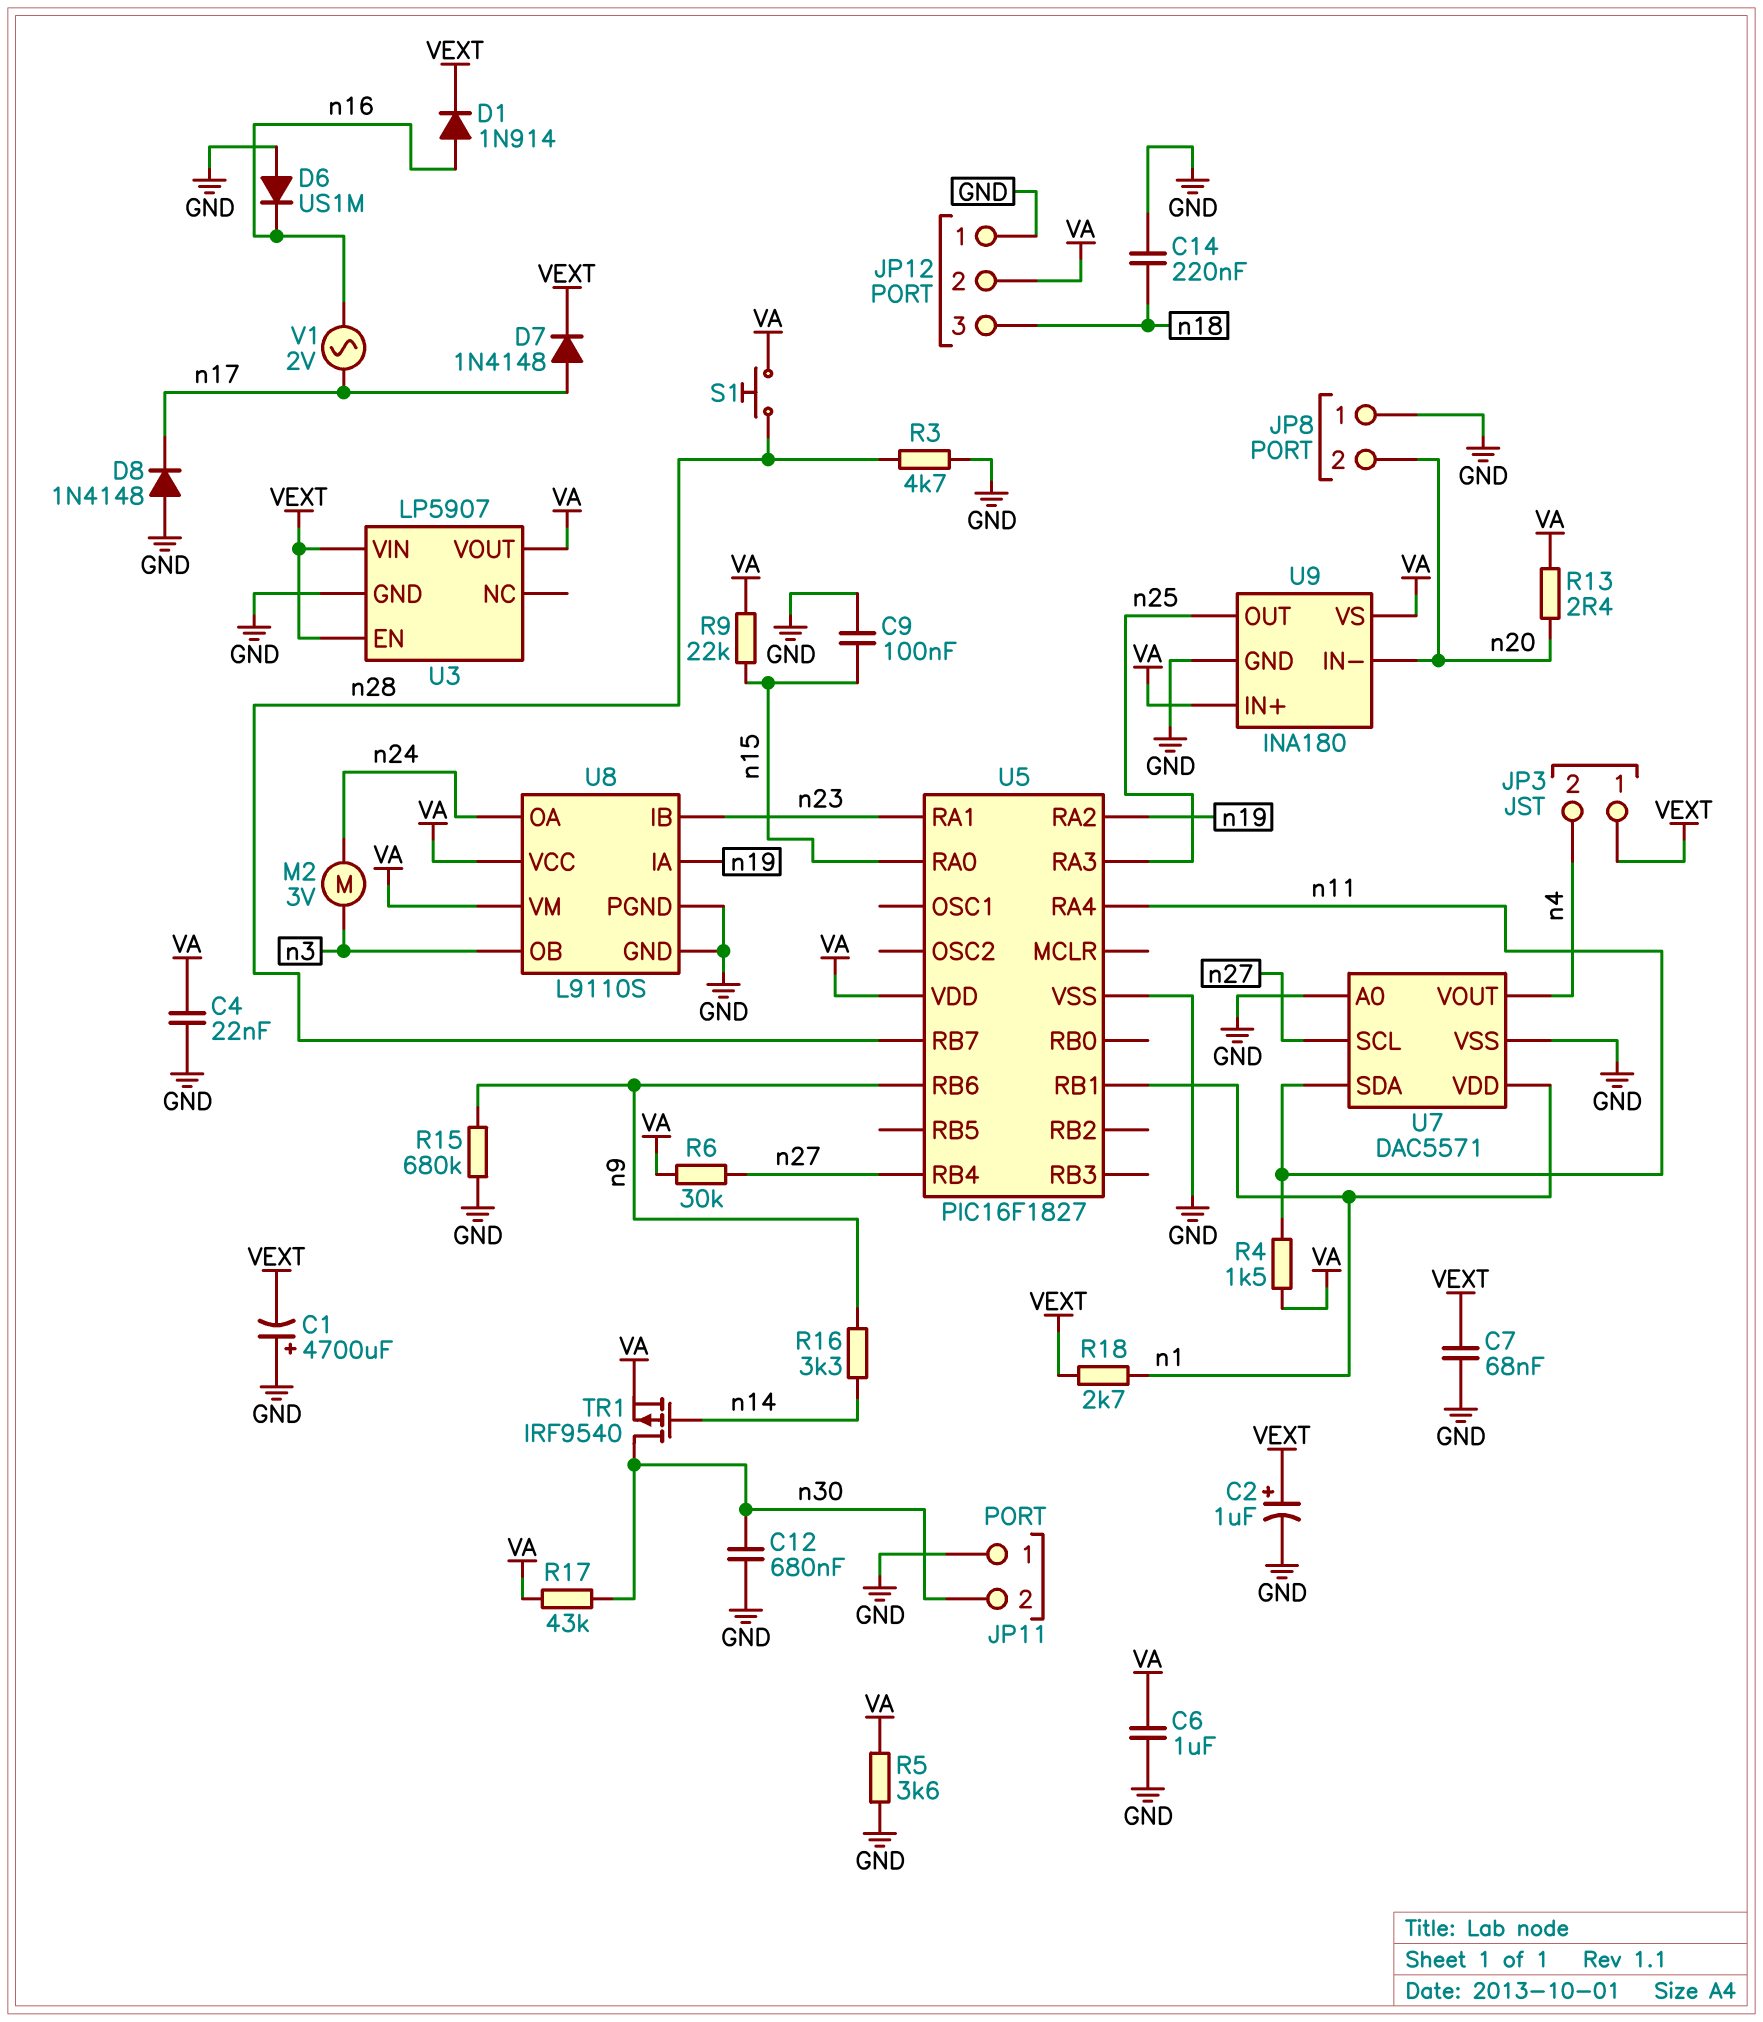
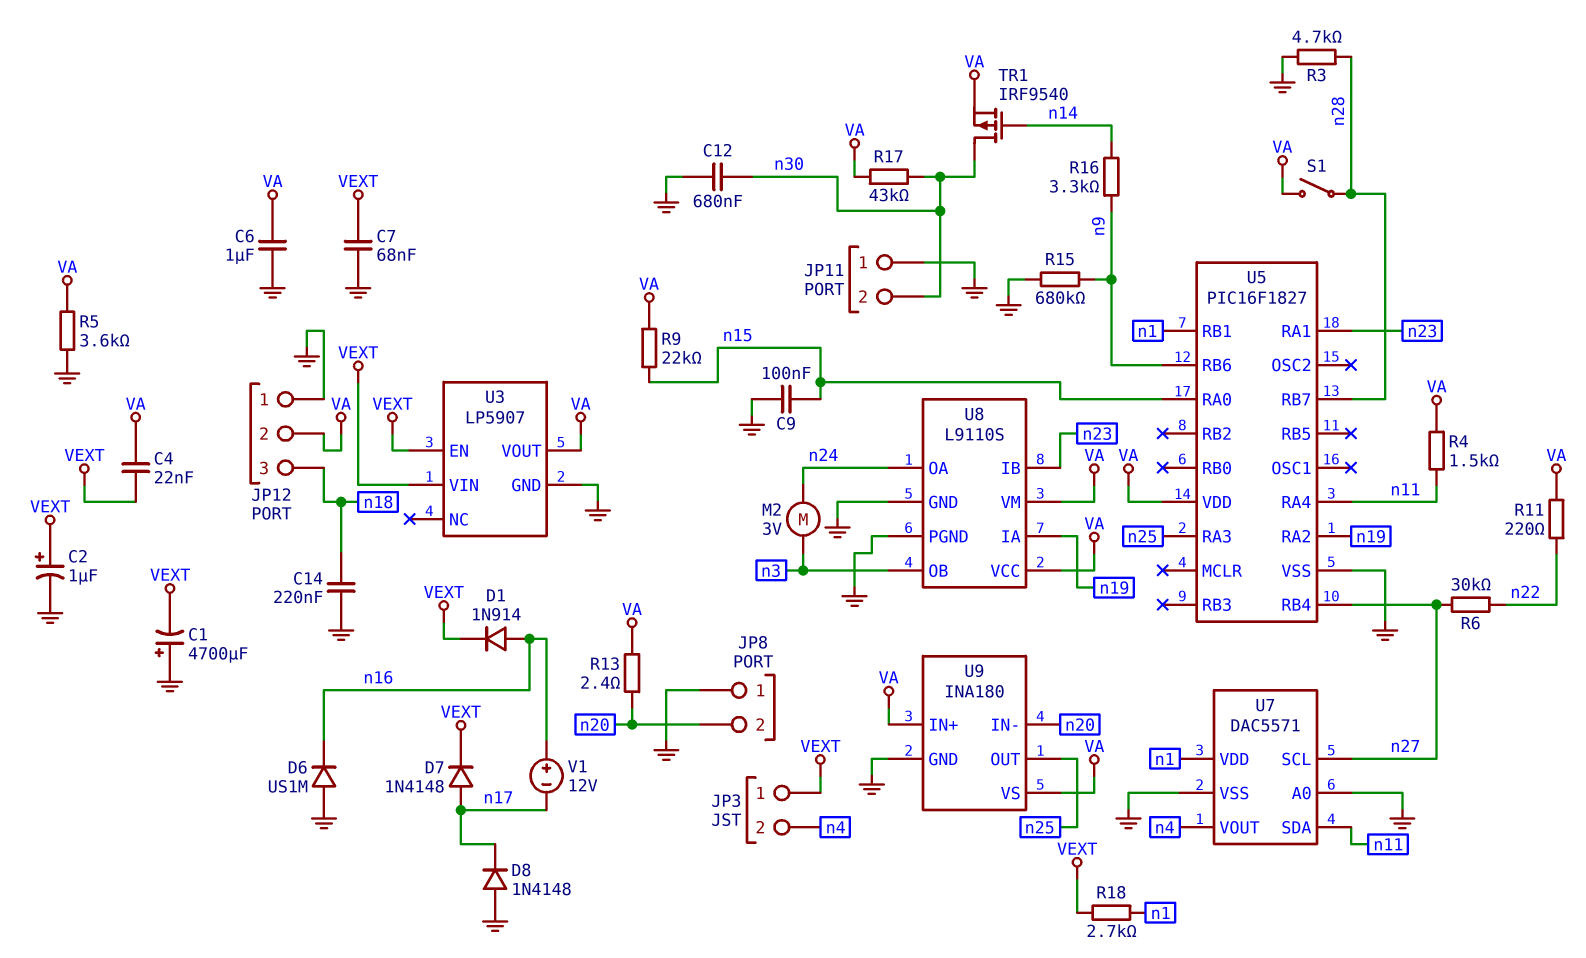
C4: 22nF (GND, VA) -> 22nF (VA, VEXT)
R6: 30k (VA, n27) -> 30k (n22, n27)
R11: none -> 220 (VA, n22)
S1: button (VA, n28) -> switch (VA, n28)
V1: AC 2V (n16, n17) -> 12V (plus n16, minus n17)

